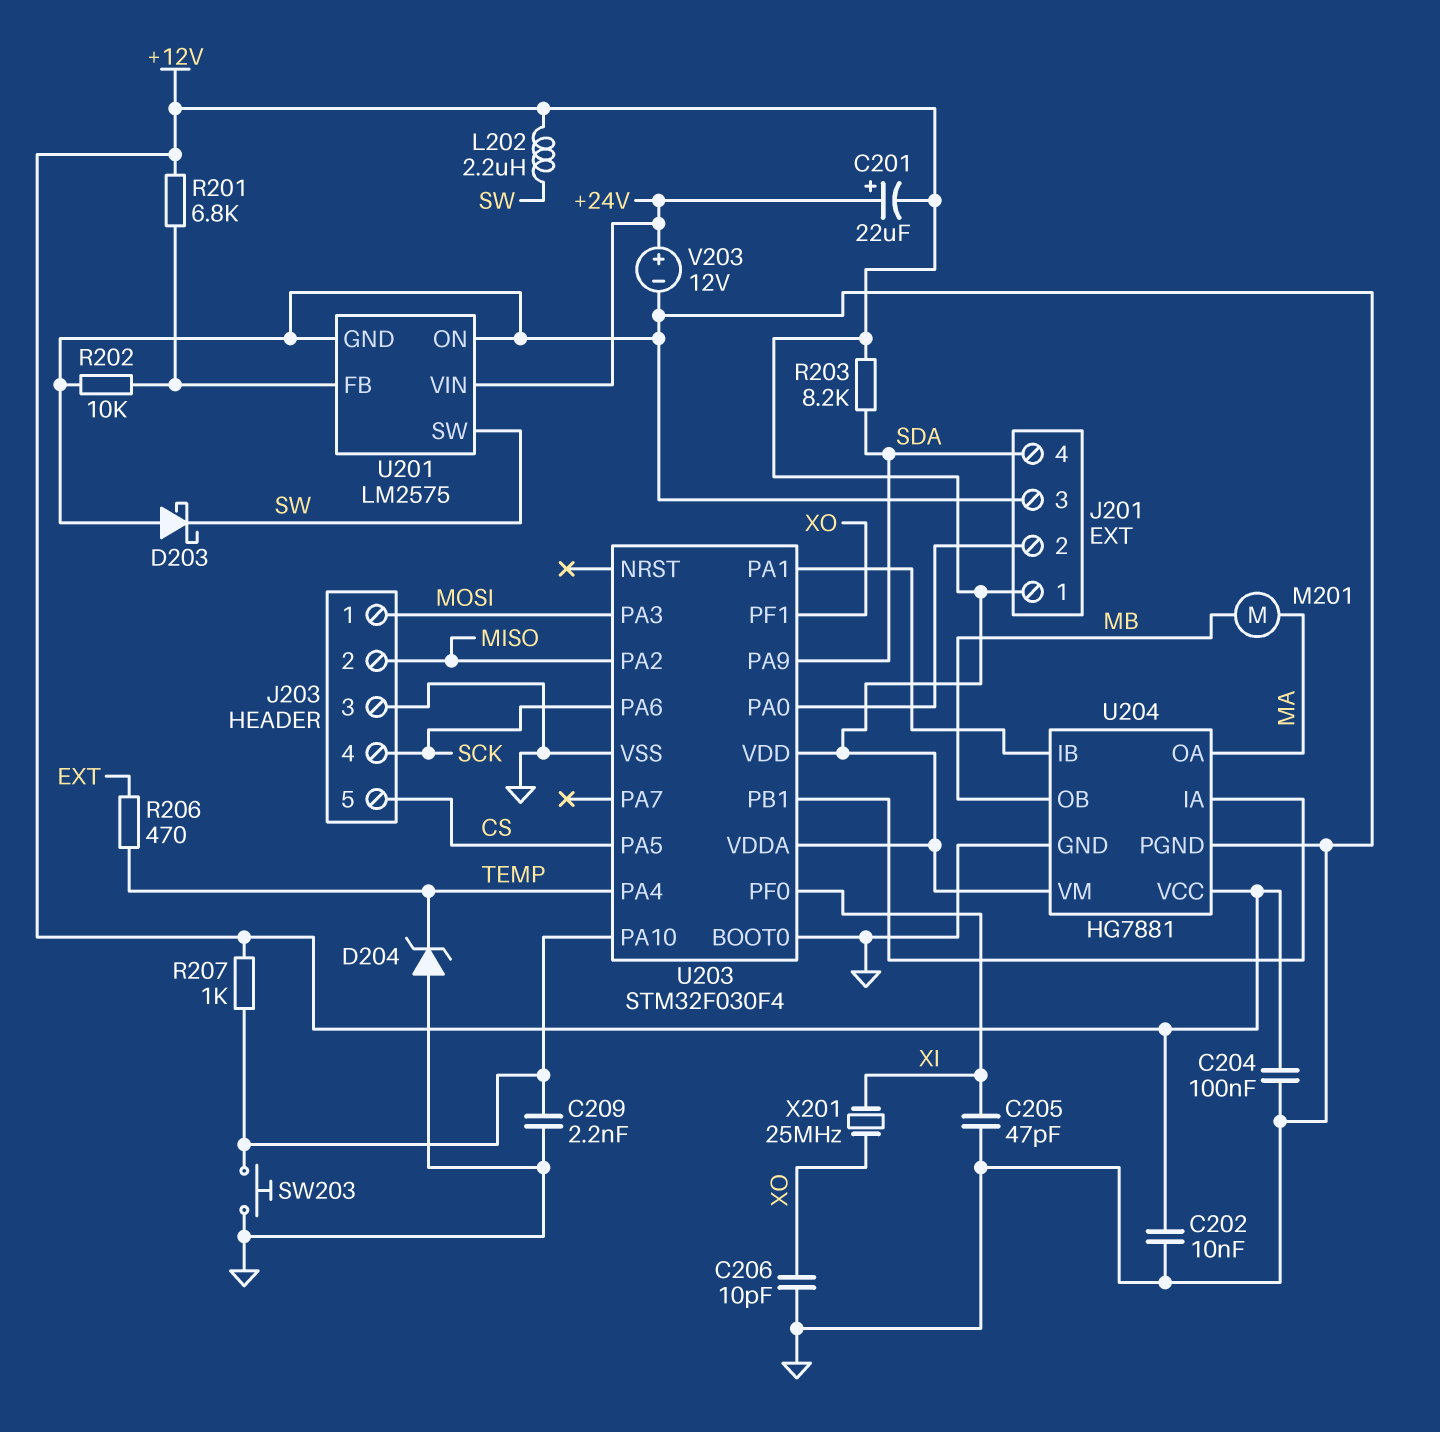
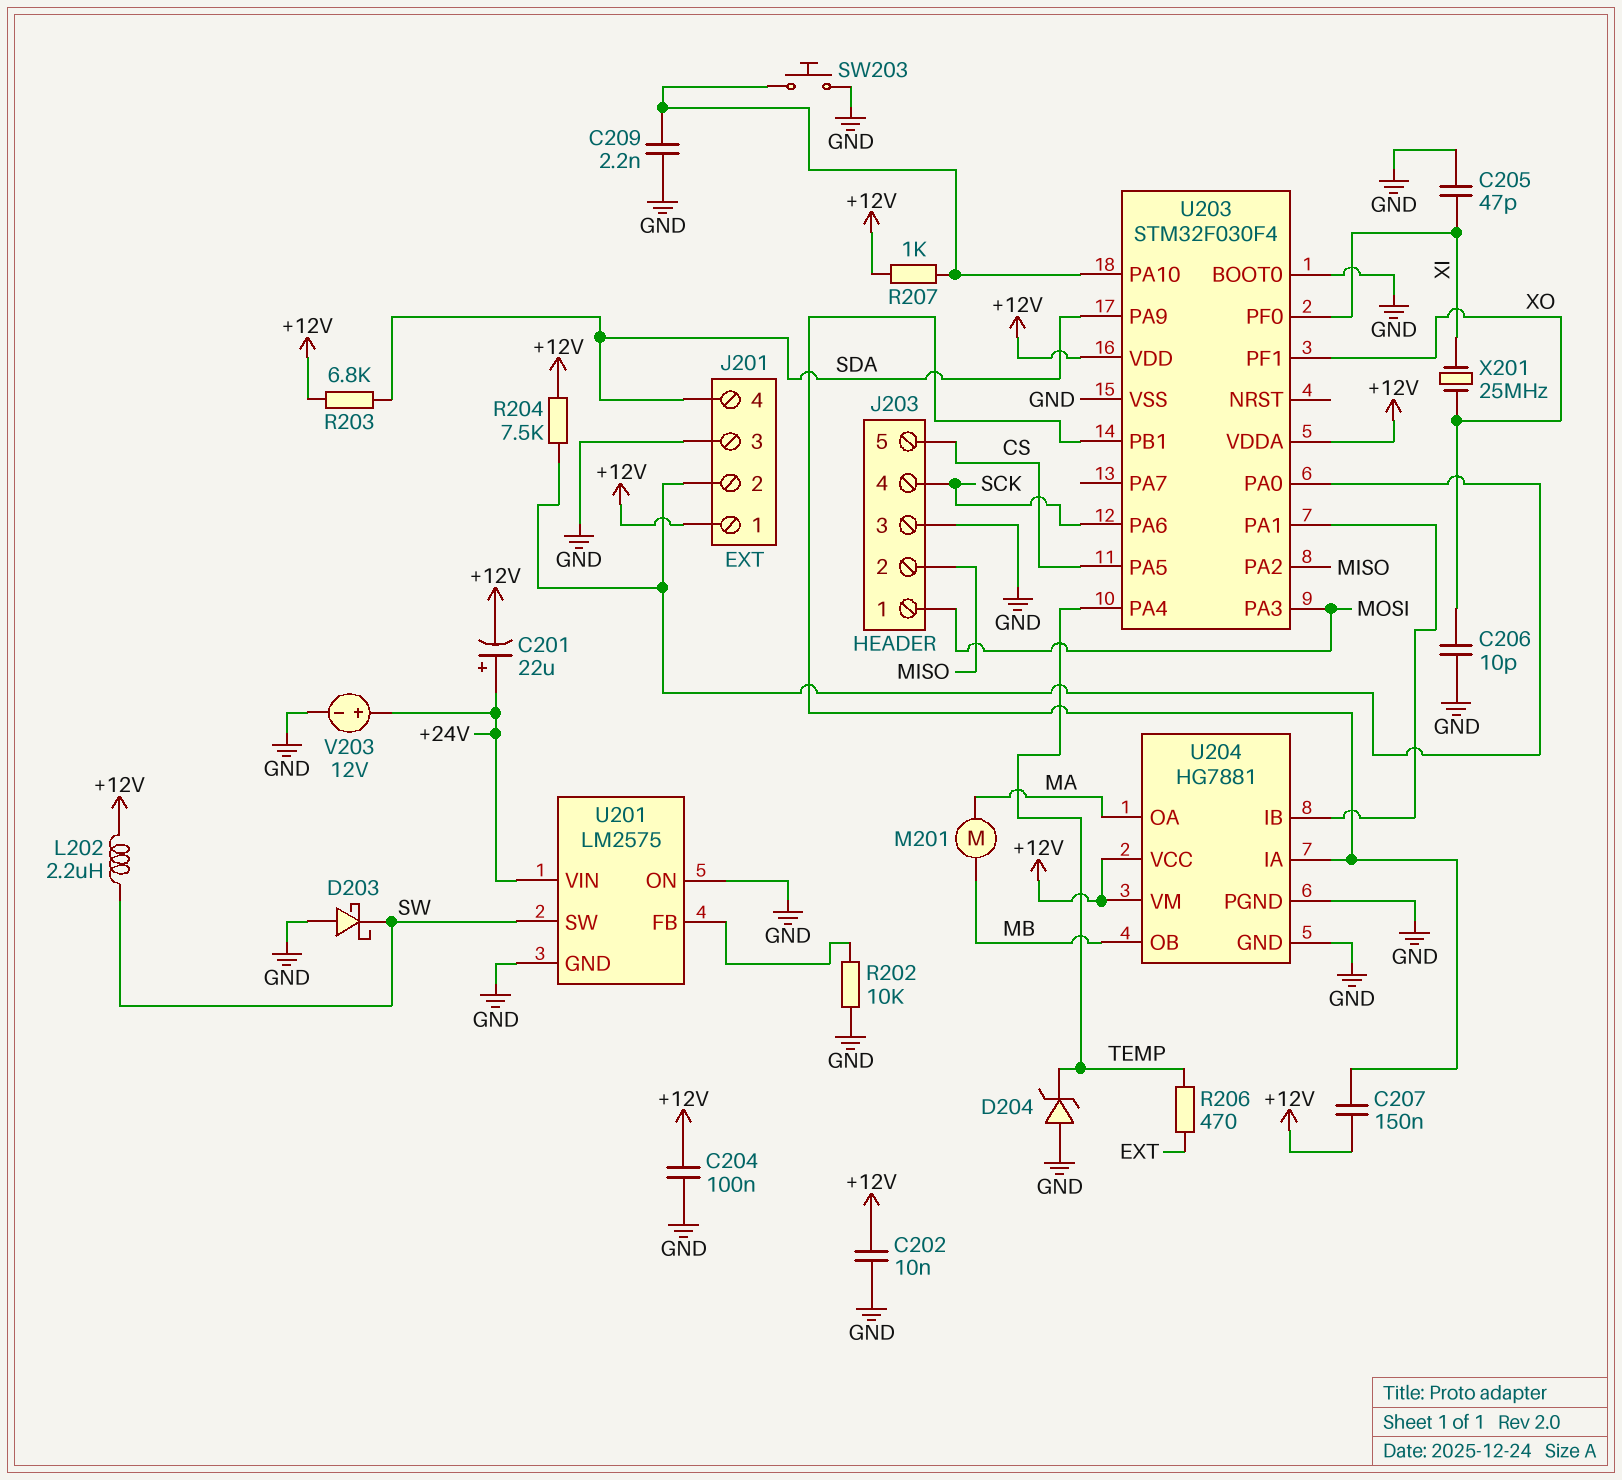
C207: none -> 150nF (+12V, U203/PB1)
R201: 6.8k (+12V, U201/FB) -> none
R203: 8.2k (+12V, SDA) -> 6.8k (+12V, SDA)
R204: none -> 7.5k (+12V, J201/2)

